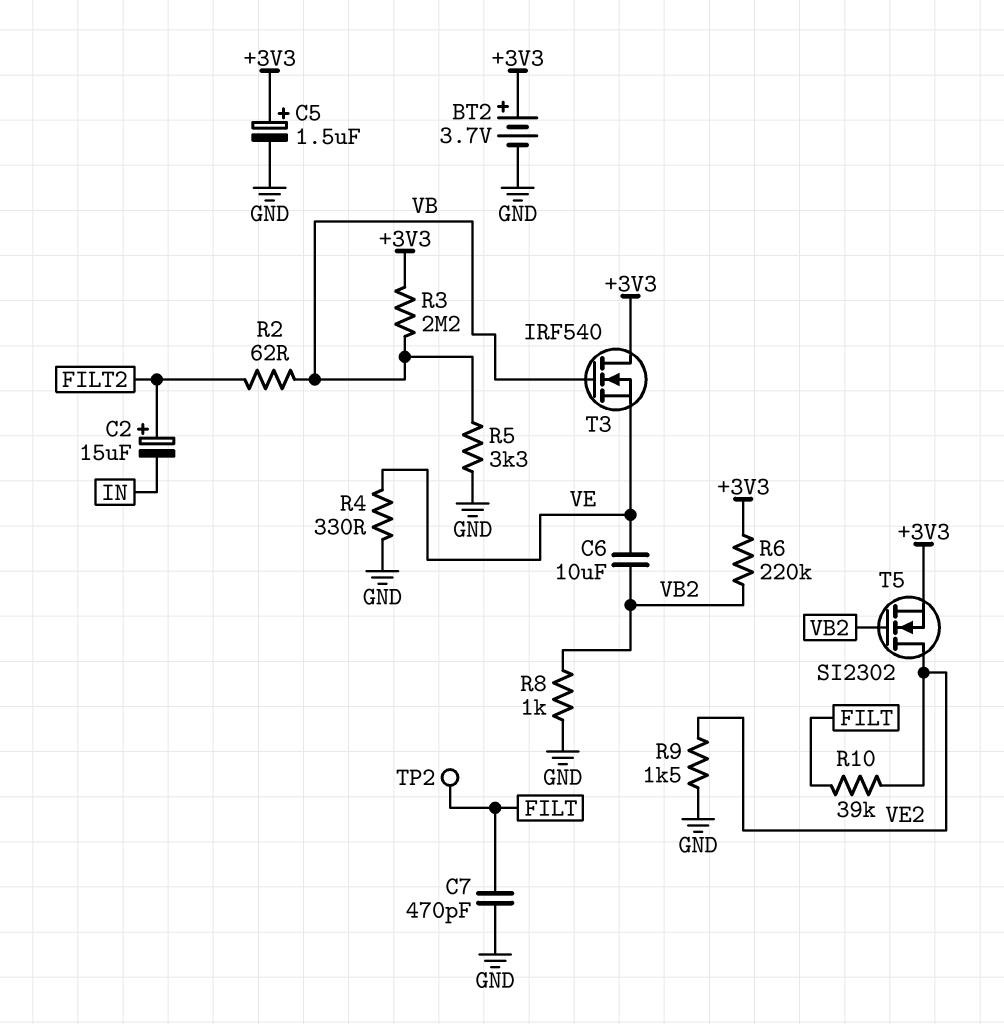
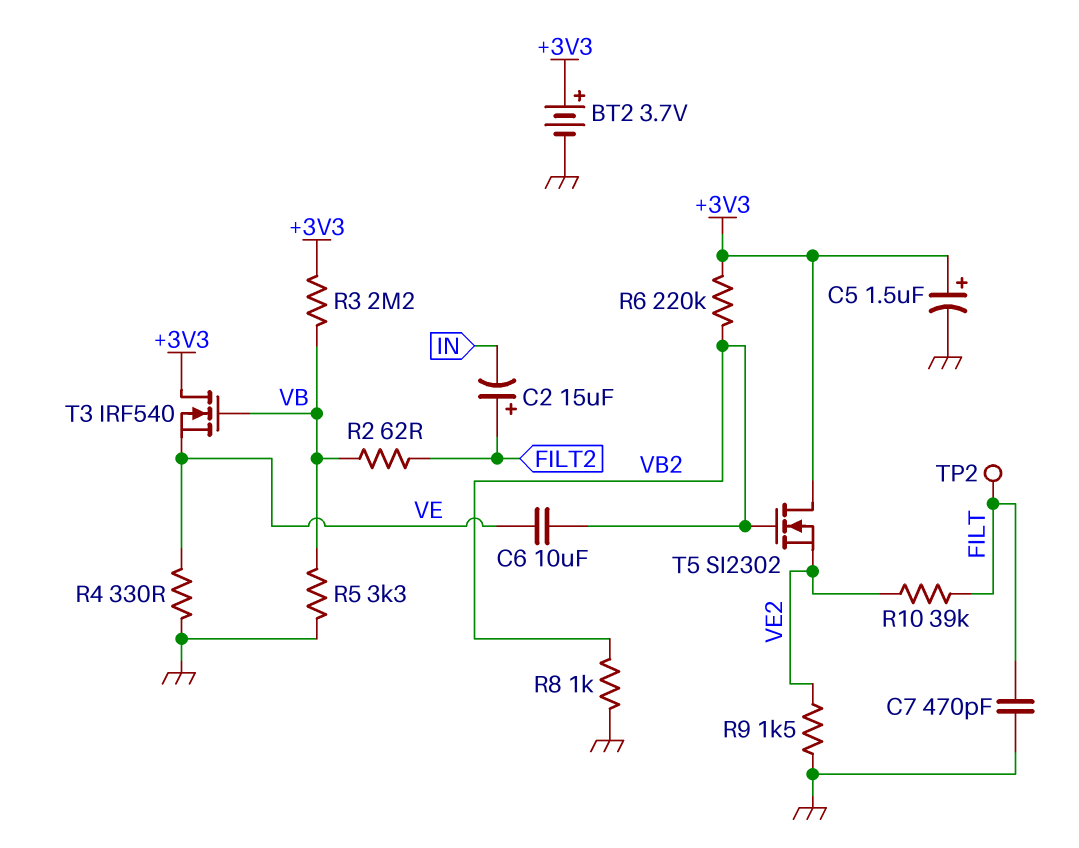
T5: NMOS SI2302 (G VB2, D VE2, S +3V3) -> NMOS SI2302 (G VB2, D +3V3, S VE2)

